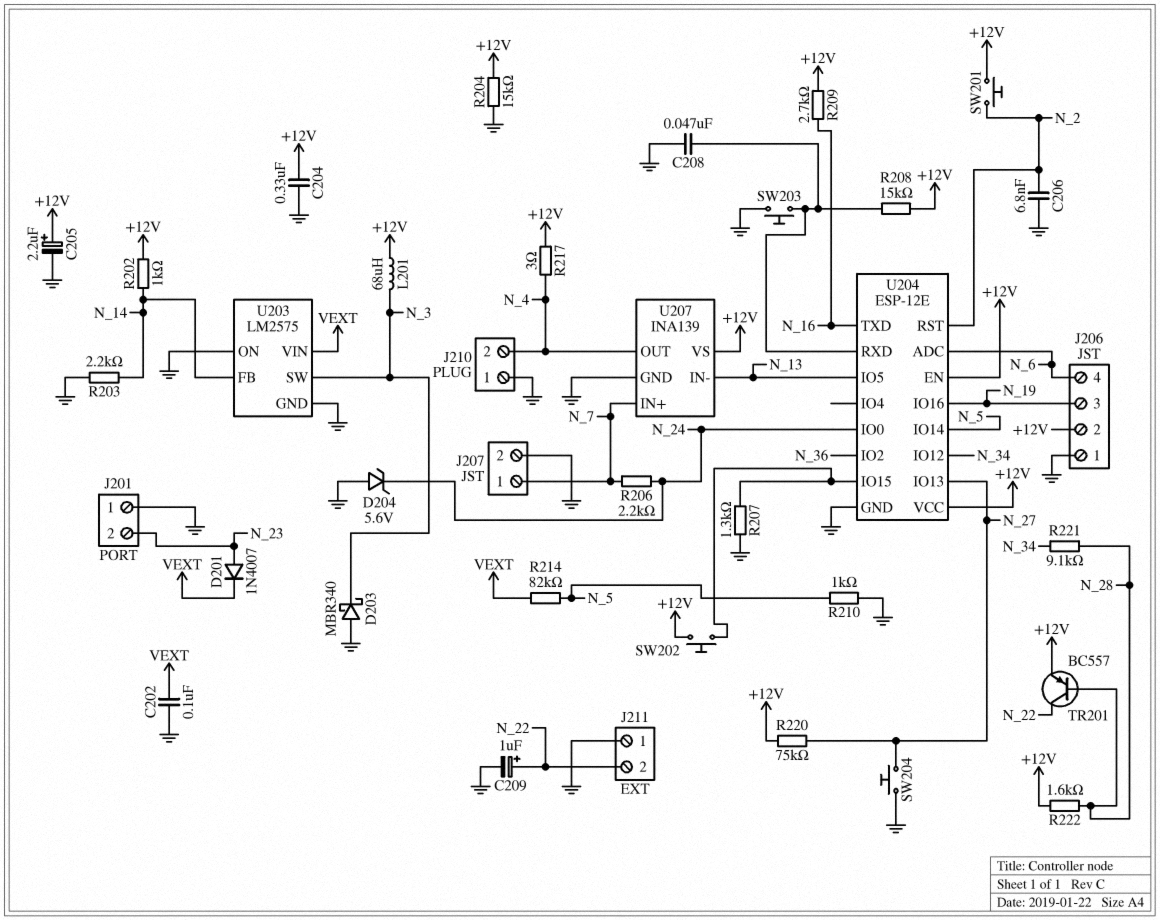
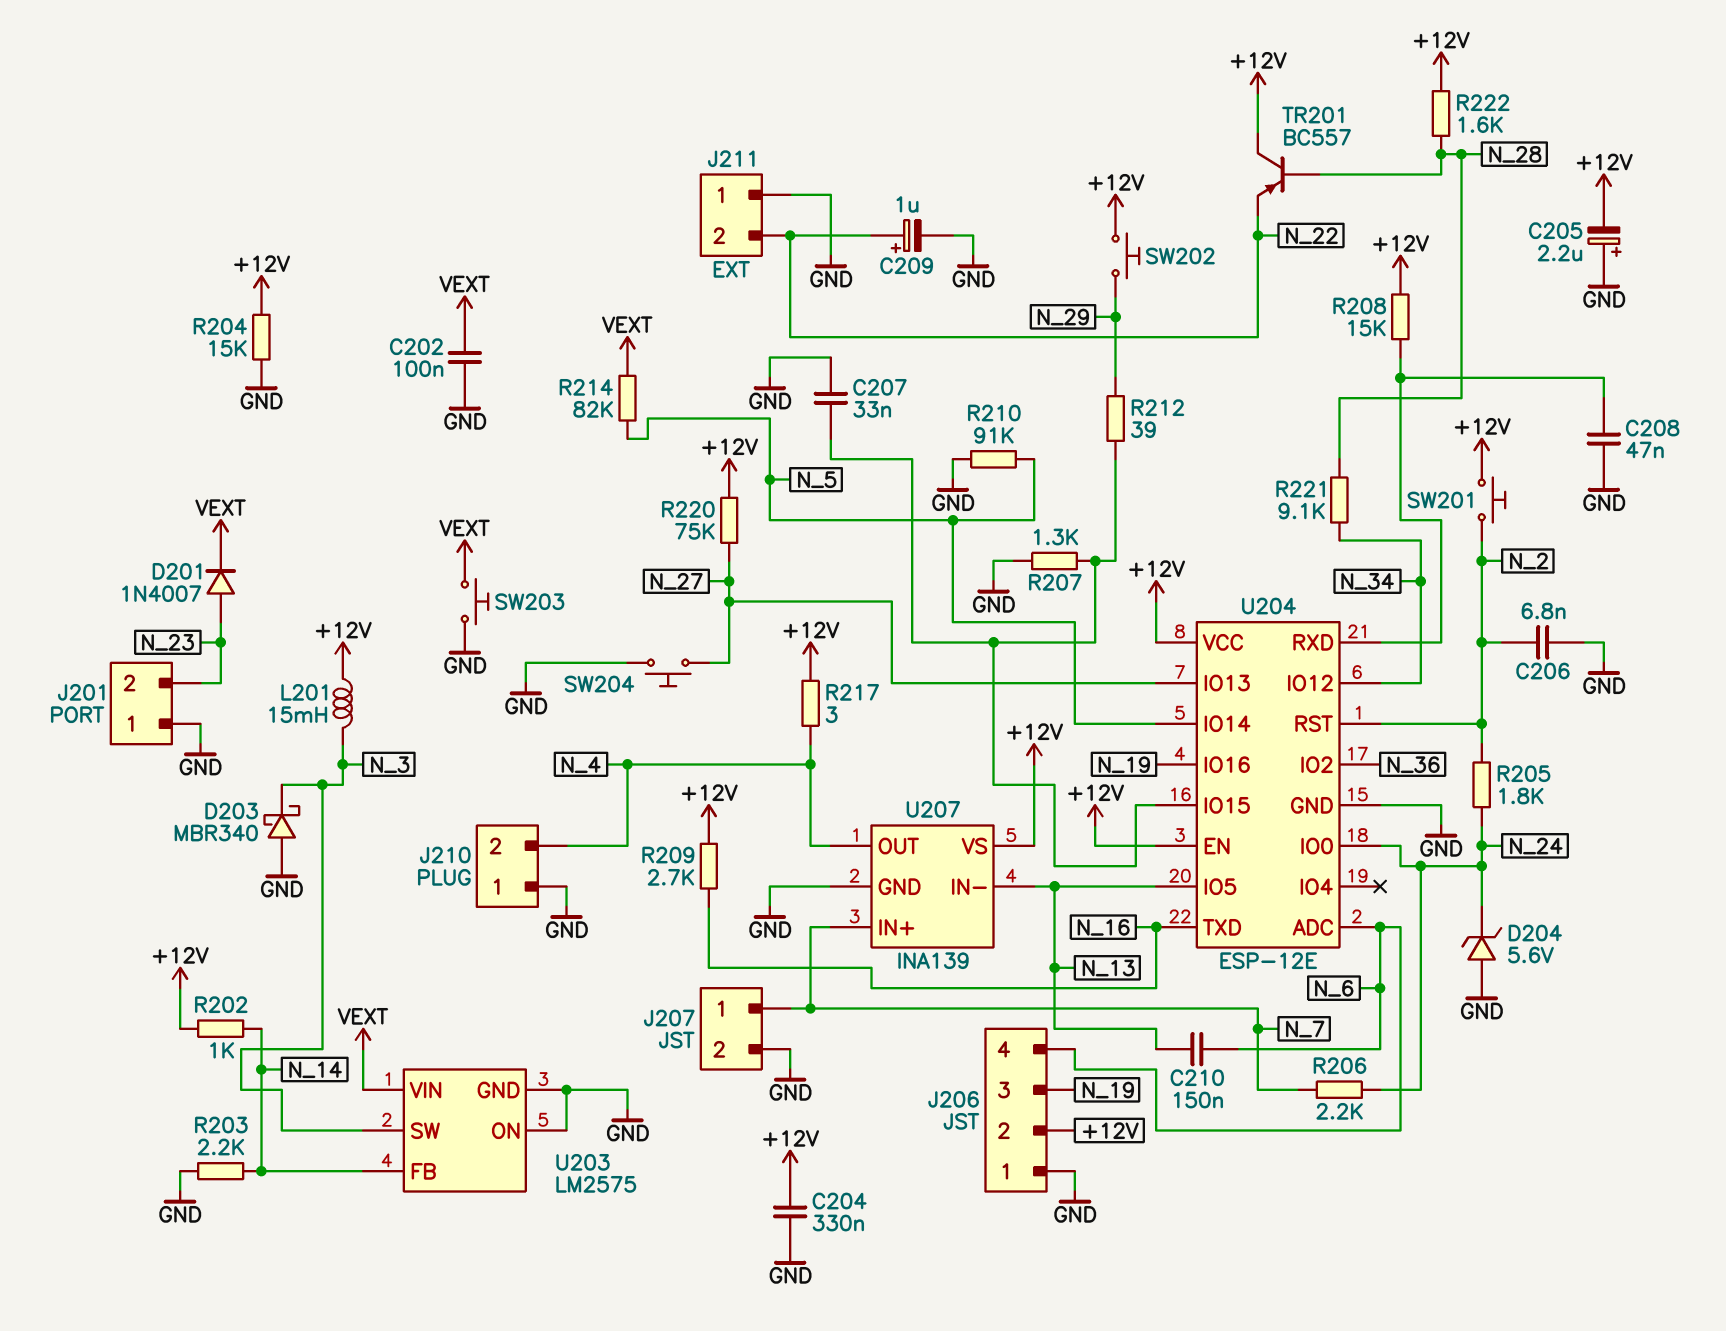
C205: 2.2uF (plus +12V, minus GND) -> 2.2uF (plus GND, minus +12V)
C207: none -> 33nF (GND, U204/IO15)
C210: none -> 150nF (N_6, N_13)
L201: 68uH (+12V, N_3) -> 15mH (+12V, N_3)
R205: none -> 1.8k (N_2, N_24)
R210: 1k (GND, N_5) -> 91k (GND, N_5)
R212: none -> 39 (N_29, U204/IO15)
SW202: button (+12V, U204/IO15) -> button (+12V, N_29)
SW203: button (GND, U204/RXD) -> button (GND, VEXT)
TR201: PNP BC557 (B N_28, C N_22, E +12V) -> PNP BC557 (B N_28, C +12V, E N_22)

